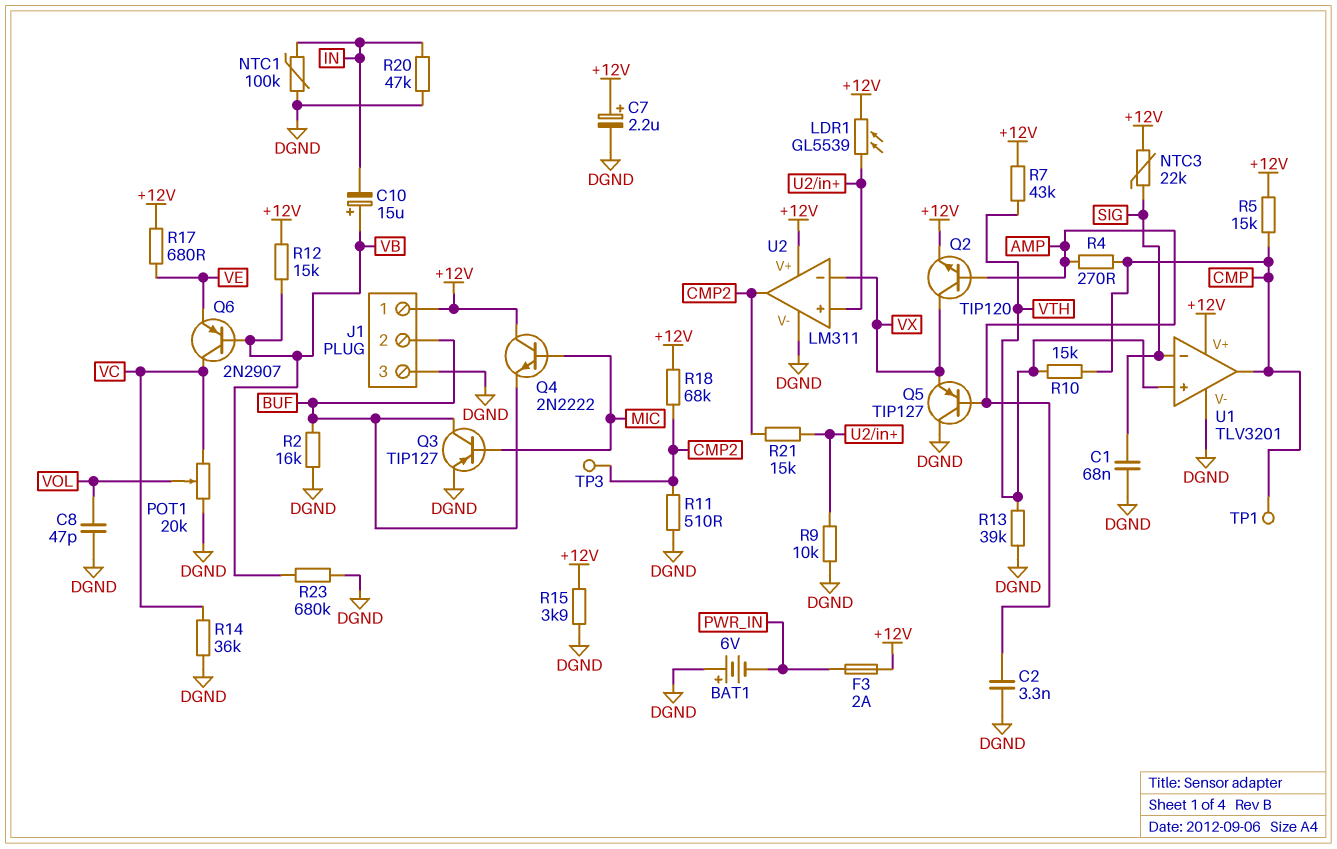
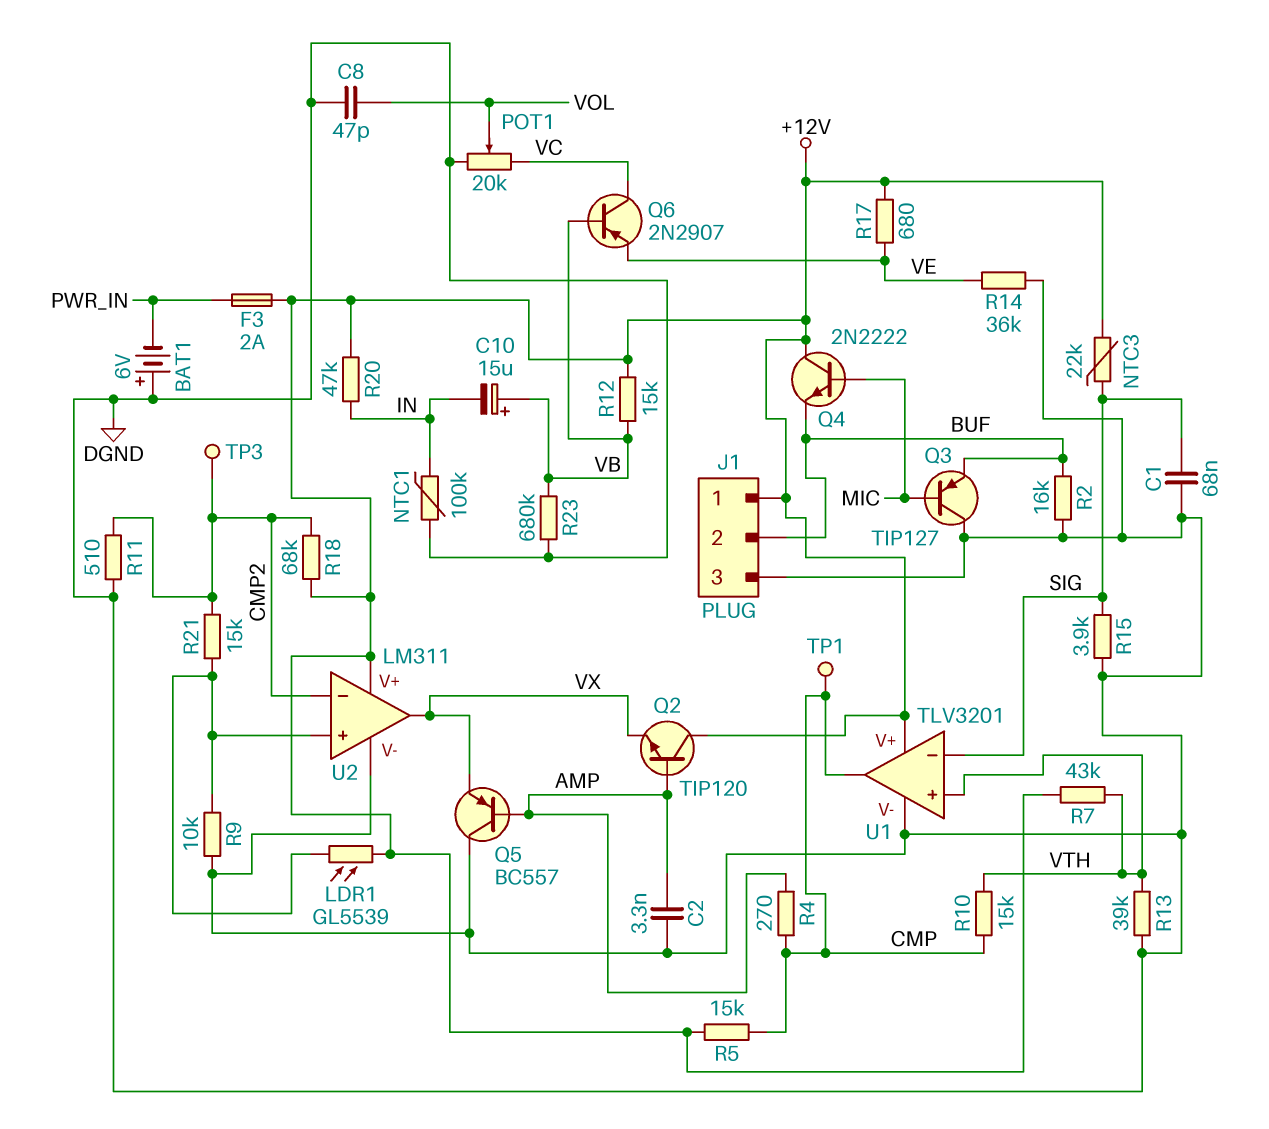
C7: 2.2uF (plus +12V, minus DGND) -> none
Q2: NPN TIP120 (B AMP, C VX, E +12V) -> NPN TIP120 (B AMP, C +12V, E VX)
Q3: PNP TIP127 (B MIC, C BUF, E DGND) -> PNP TIP127 (B MIC, C DGND, E BUF)
Q5: PNP TIP127 (B AMP, C DGND, E VX) -> PNP BC557 (B AMP, C DGND, E VX)
R14: 36k (DGND, VC) -> 36k (DGND, VE)
R15: 3.9k (+12V, DGND) -> 3.9k (DGND, SIG)
R20: 47k (DGND, IN) -> 47k (+12V, IN)
U2 pin in-: VX -> CMP2
U2 pin out: CMP2 -> VX

